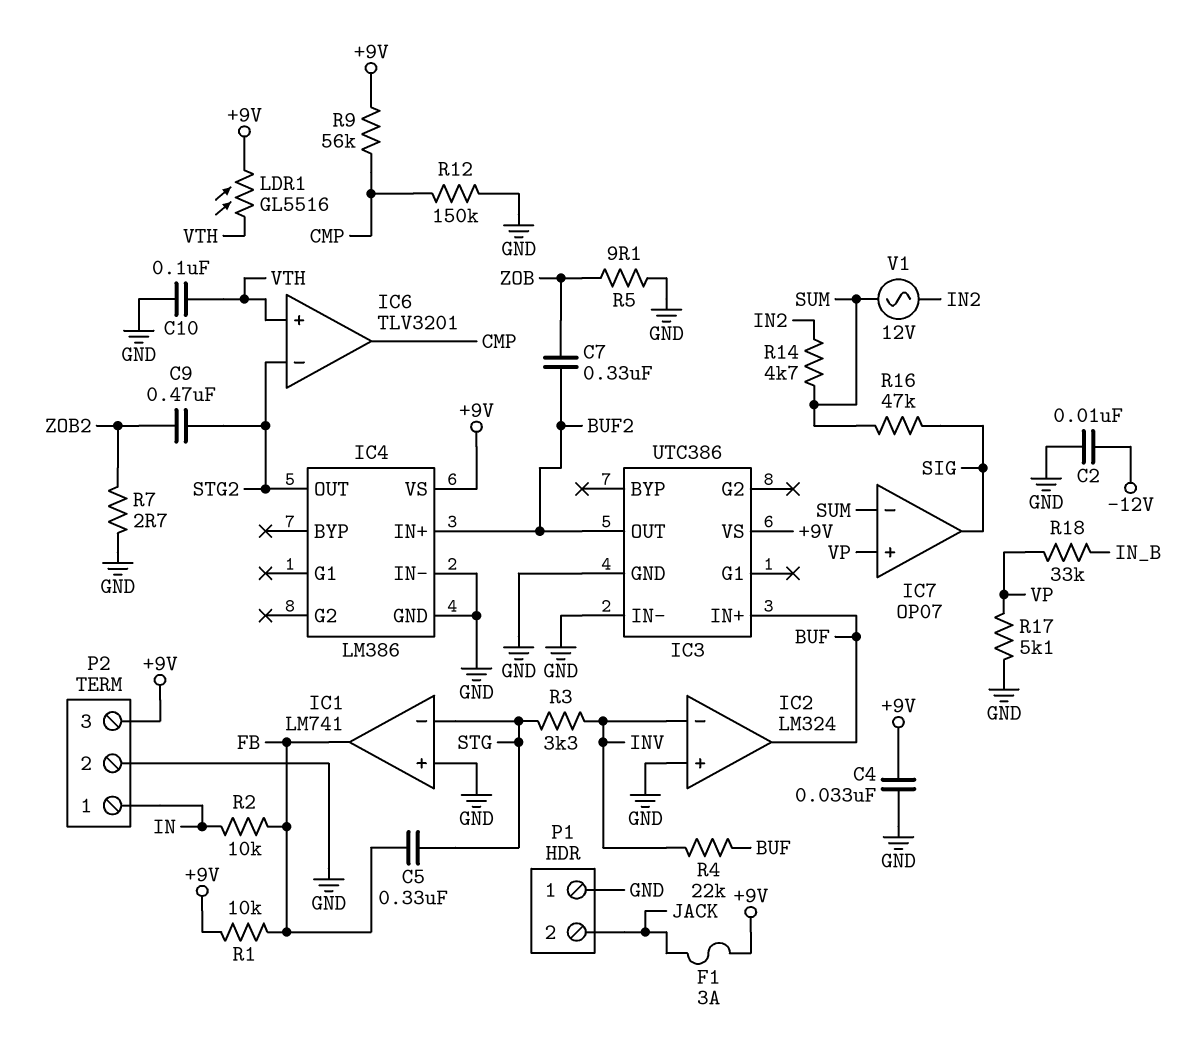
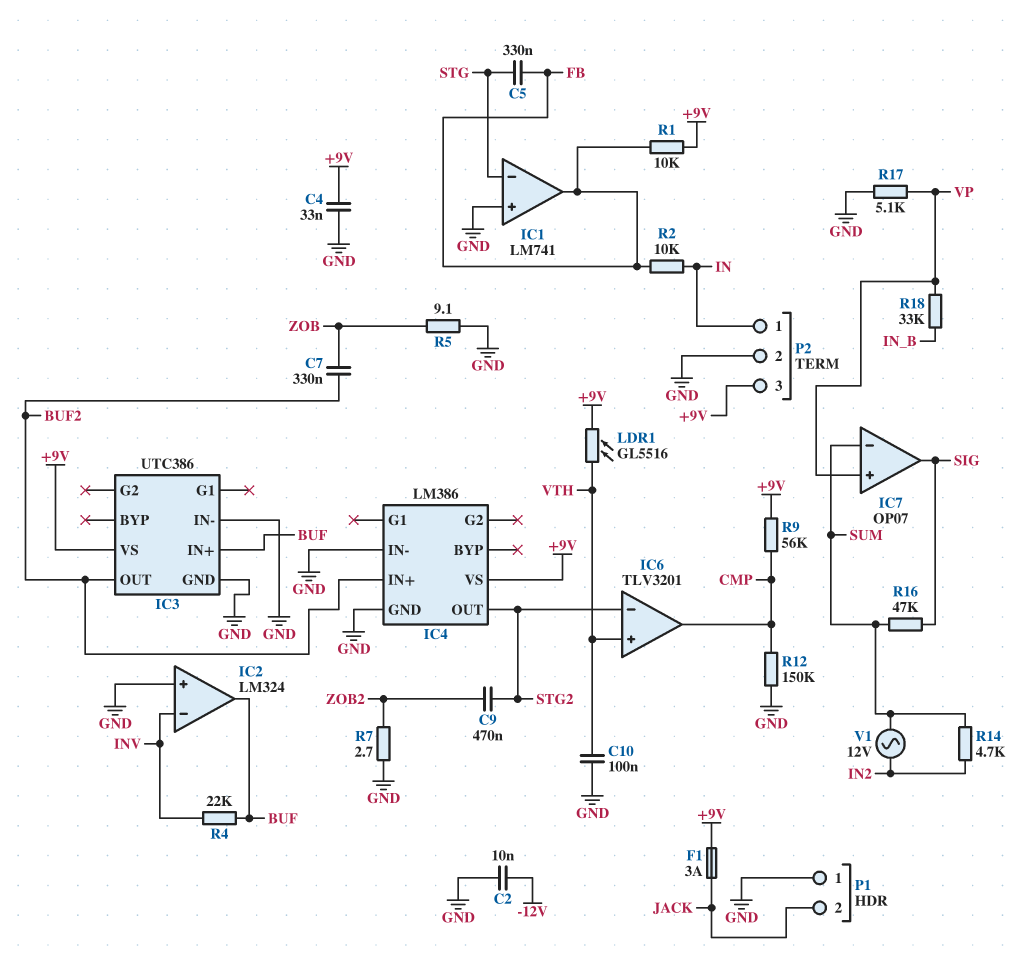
R3: 3.3k (INV, STG) -> none

